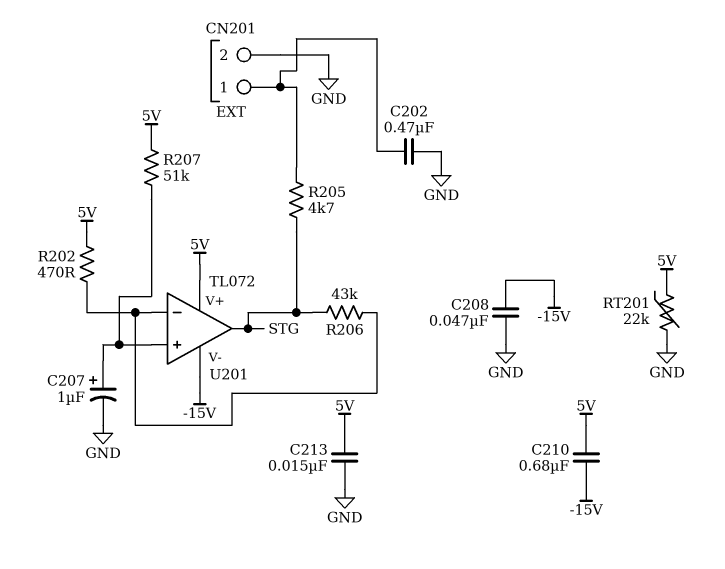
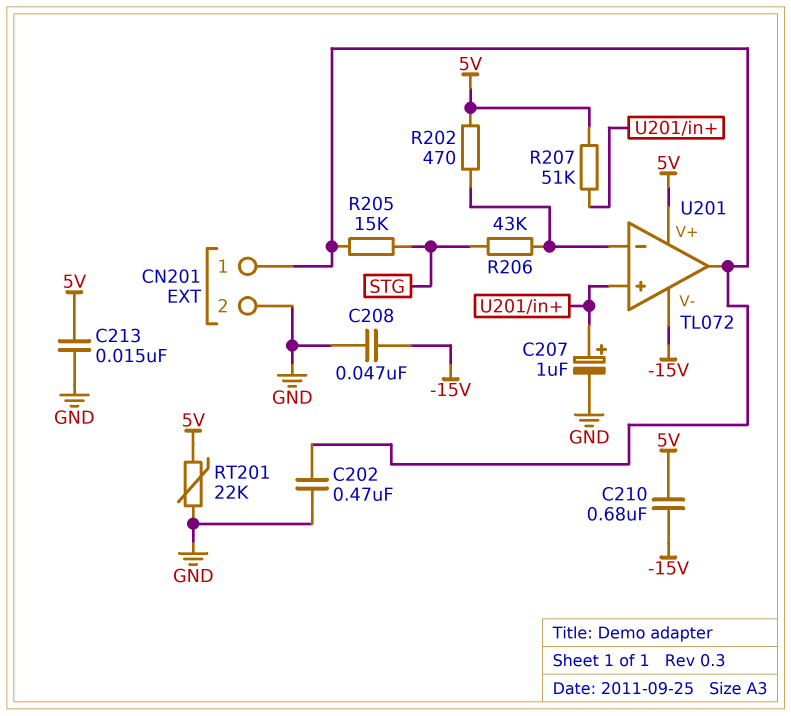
R205: 4.7k (CN201/1, STG) -> 15k (CN201/1, STG)
U201 pin out: STG -> CN201/1

